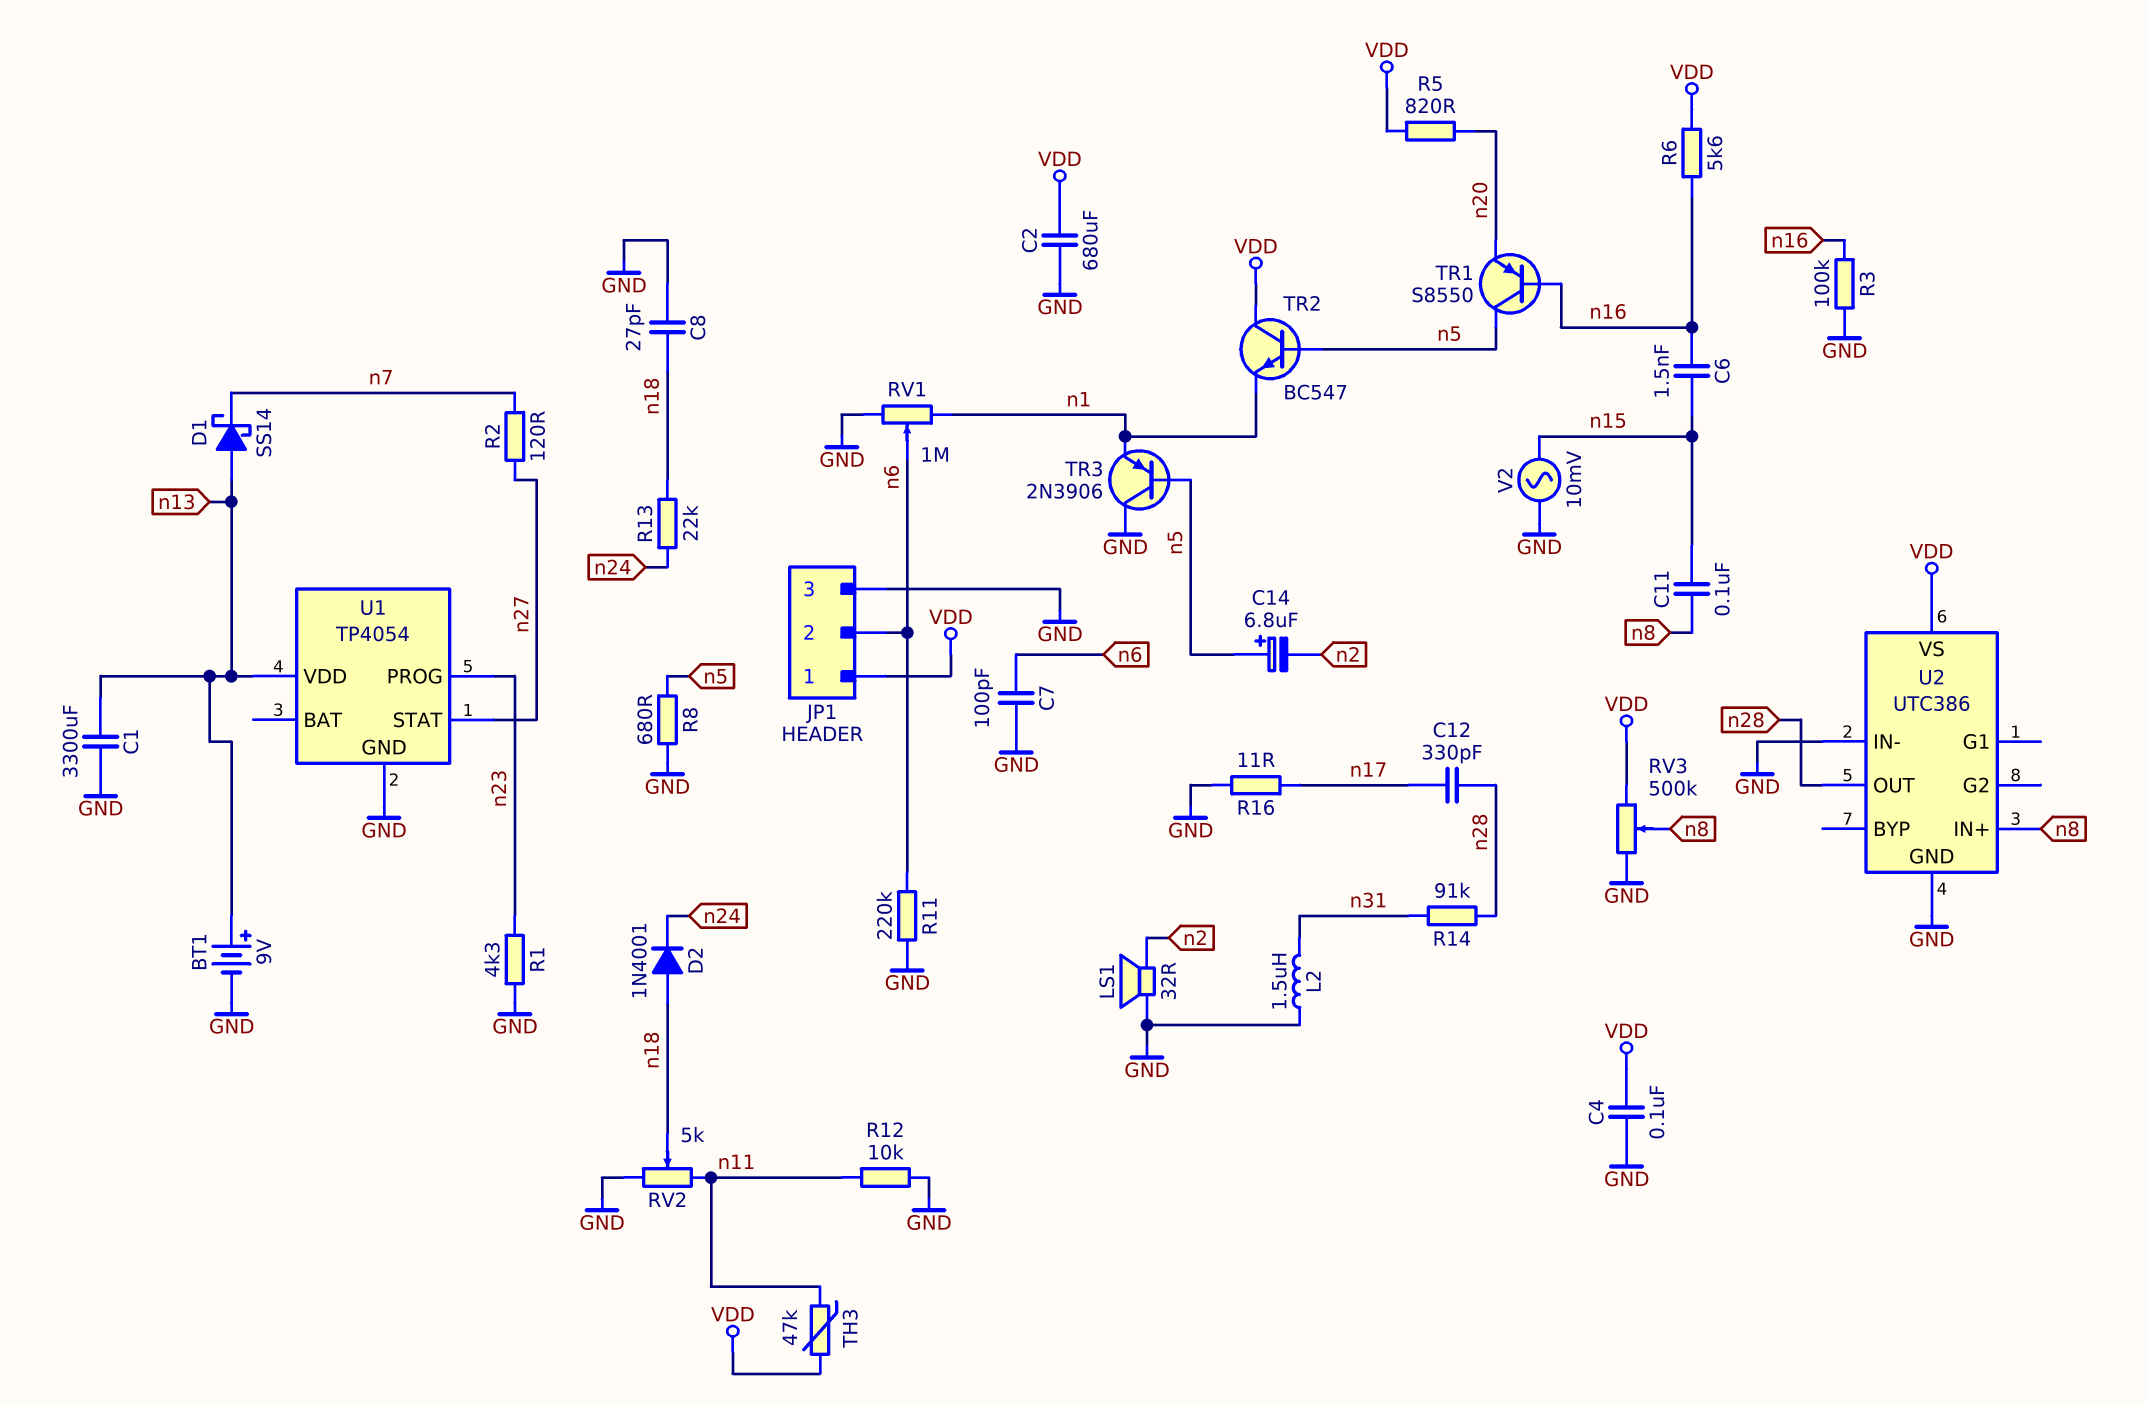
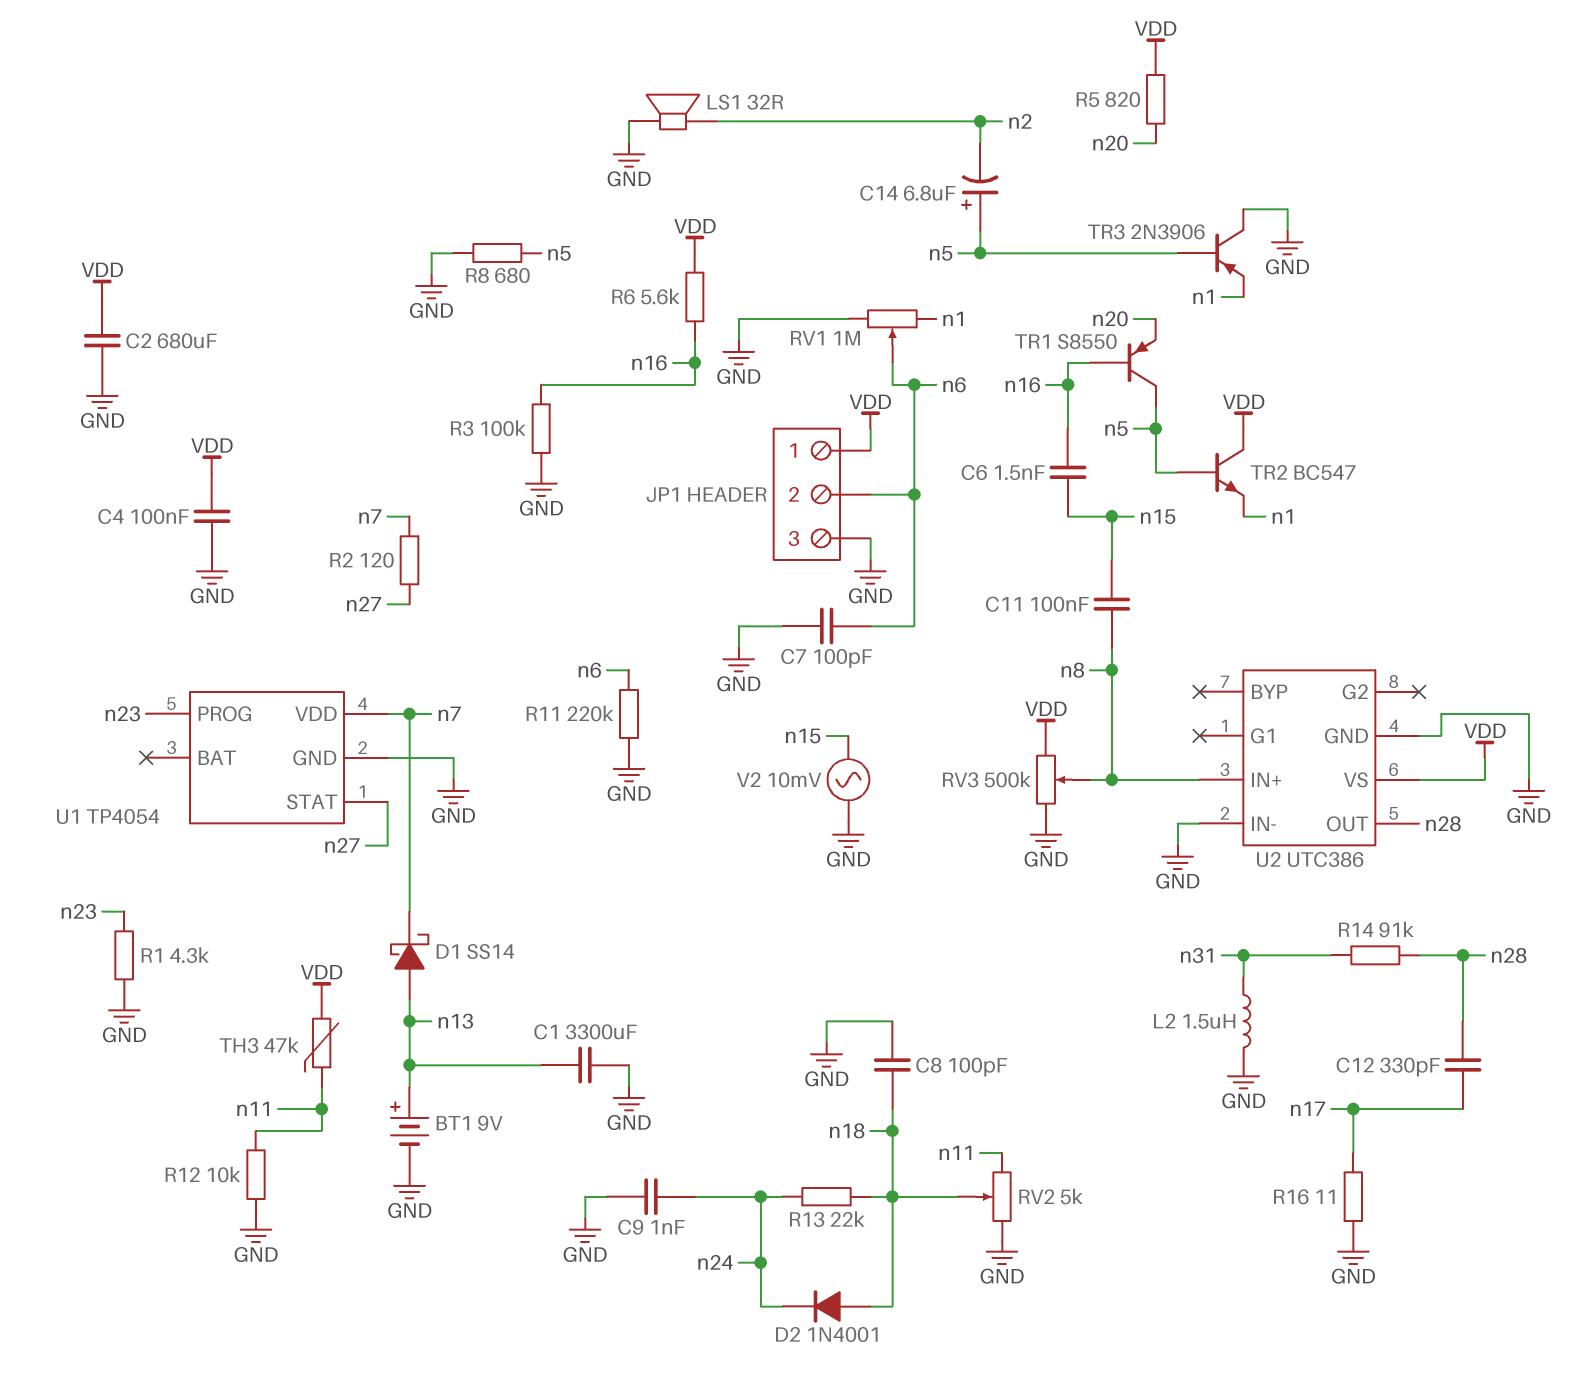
C8: 27pF (GND, n18) -> 100pF (GND, n18)
C9: none -> 1nF (GND, n24)
U1 pin VDD: n13 -> n7

